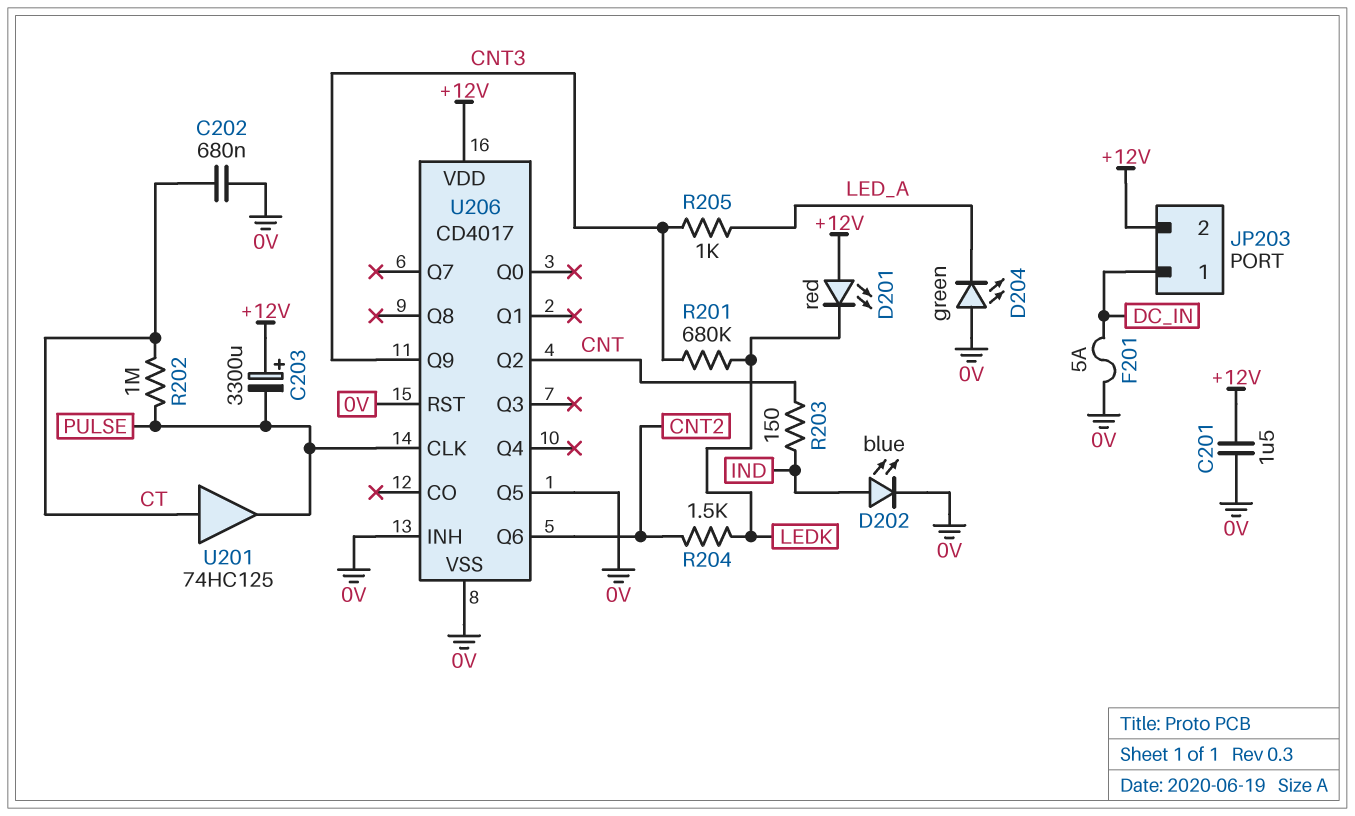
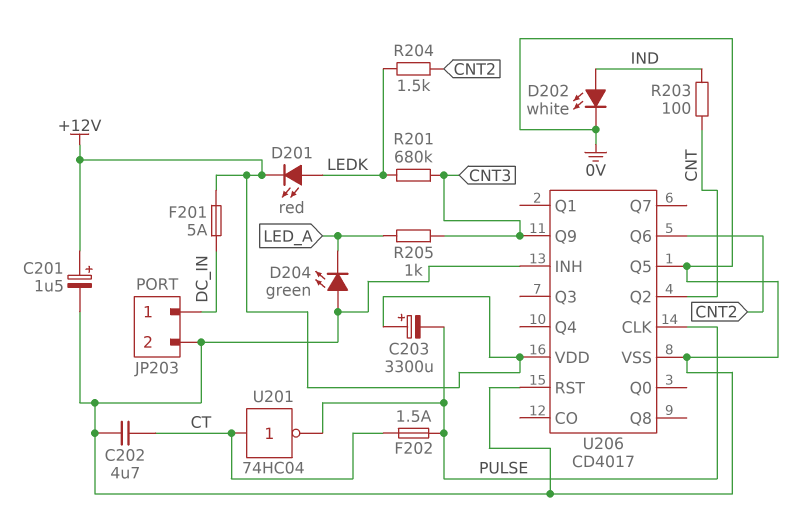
C201: 1.5uF (+12V, 0V) -> 1.5uF (plus +12V, minus 0V)
C202: 680nF (0V, CT) -> 4.7uF (0V, CT)
D201: LED red (A +12V, K LEDK) -> LED red (A LEDK, K +12V)
D202: LED blue (A IND, K 0V) -> LED white (A IND, K 0V)
F201: 5A (0V, DC_IN) -> 5A (+12V, DC_IN)
F202: none -> 1.5A (CT, PULSE)
JP203 pin 2: +12V -> 0V
R202: 1M (CT, PULSE) -> none
R203: 150 (CNT, IND) -> 100 (CNT, IND)
U201: buffer 74HC125 (in CT, out PULSE) -> NOT 74HC04 (in CT, out PULSE)

